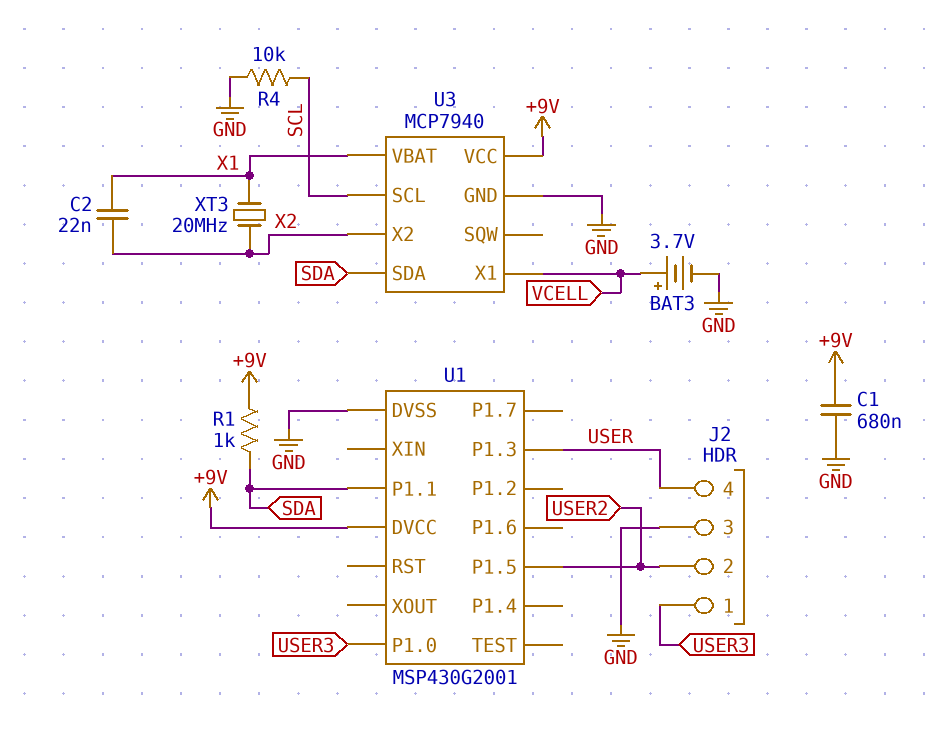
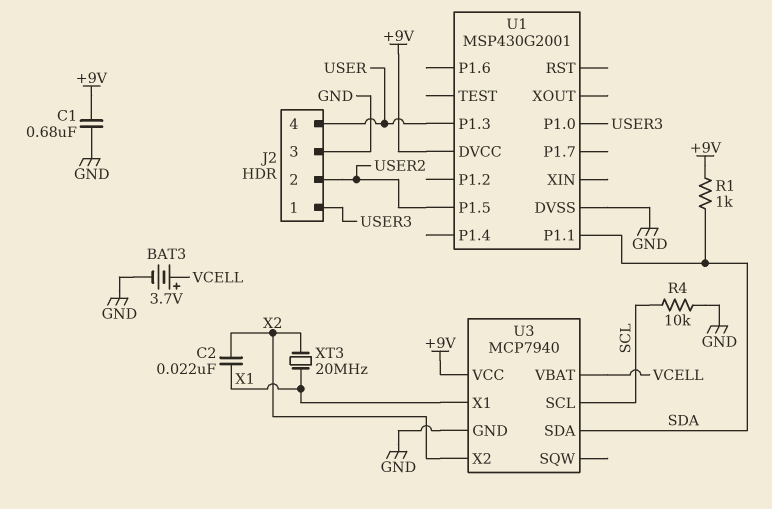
U3 pin VBAT: X1 -> VCELL
U3 pin X1: VCELL -> X1

